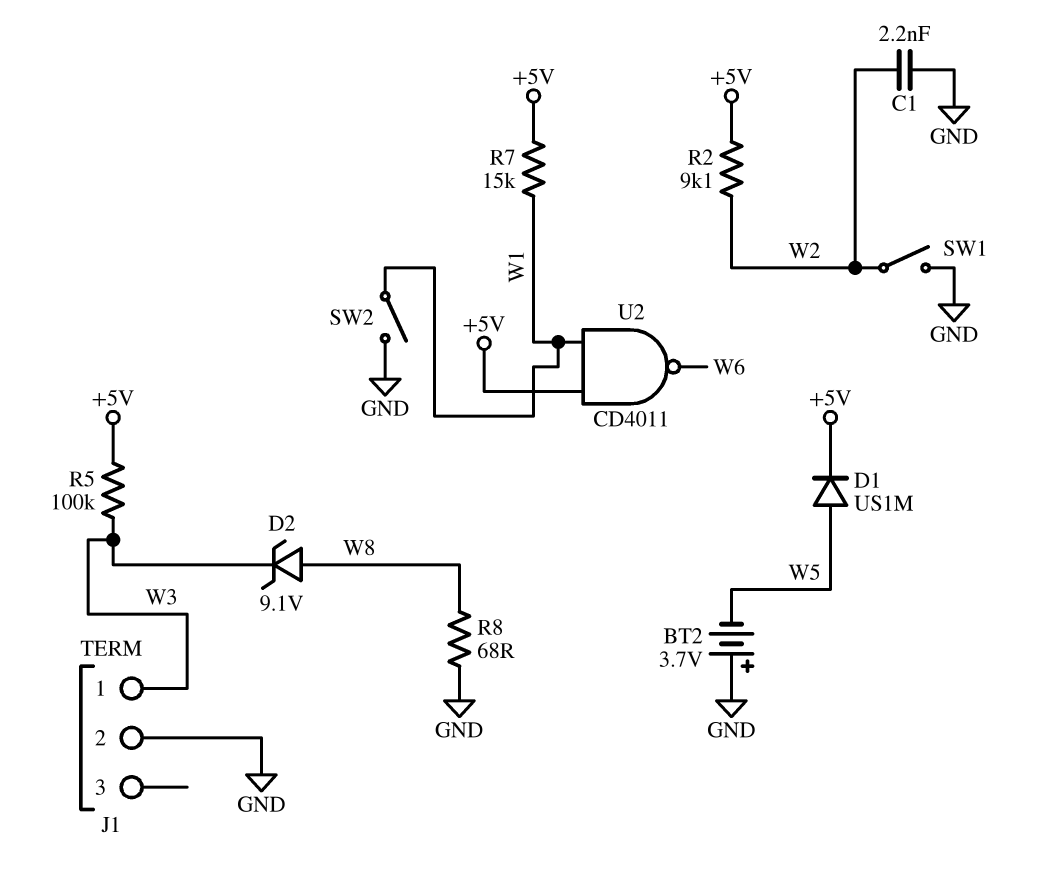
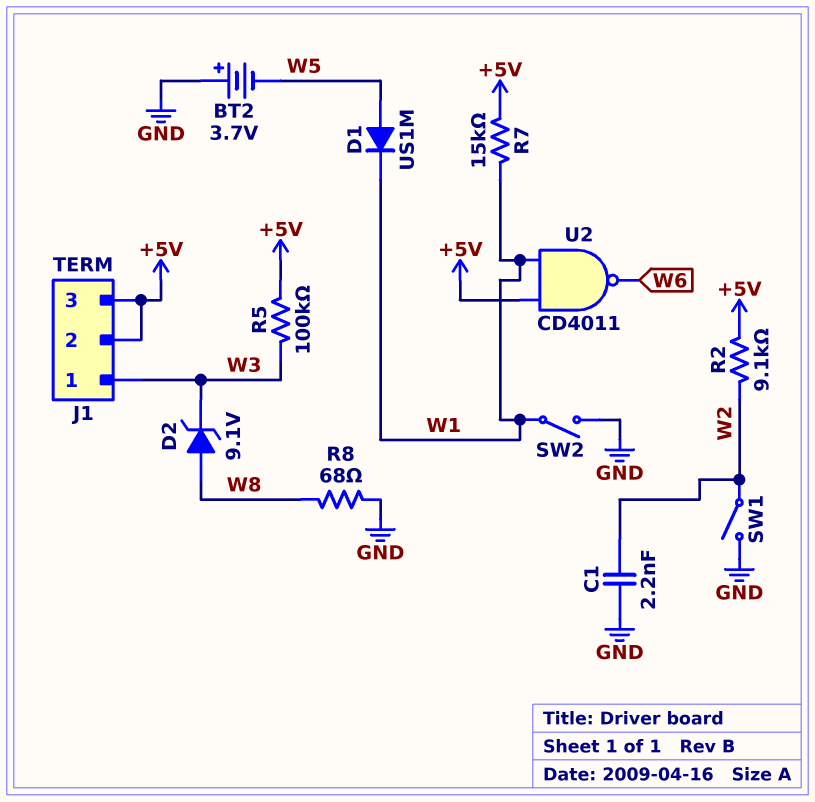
D1: diode US1M (A W5, K +5V) -> diode US1M (A W5, K W1)
J1 pin 2: GND -> +5V
J1 pin 3: none -> +5V

